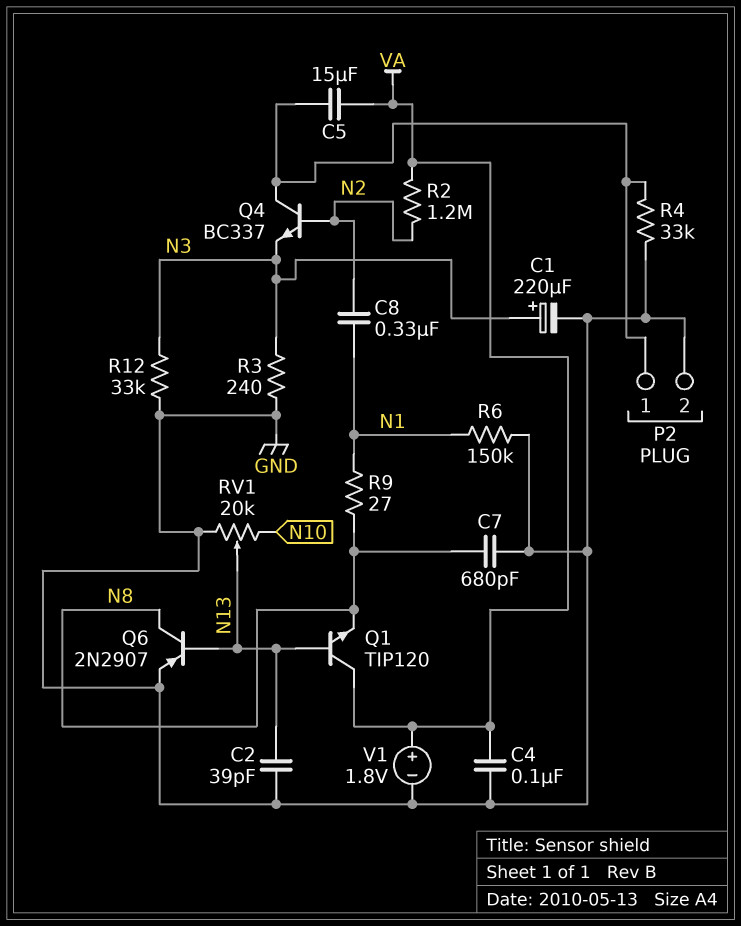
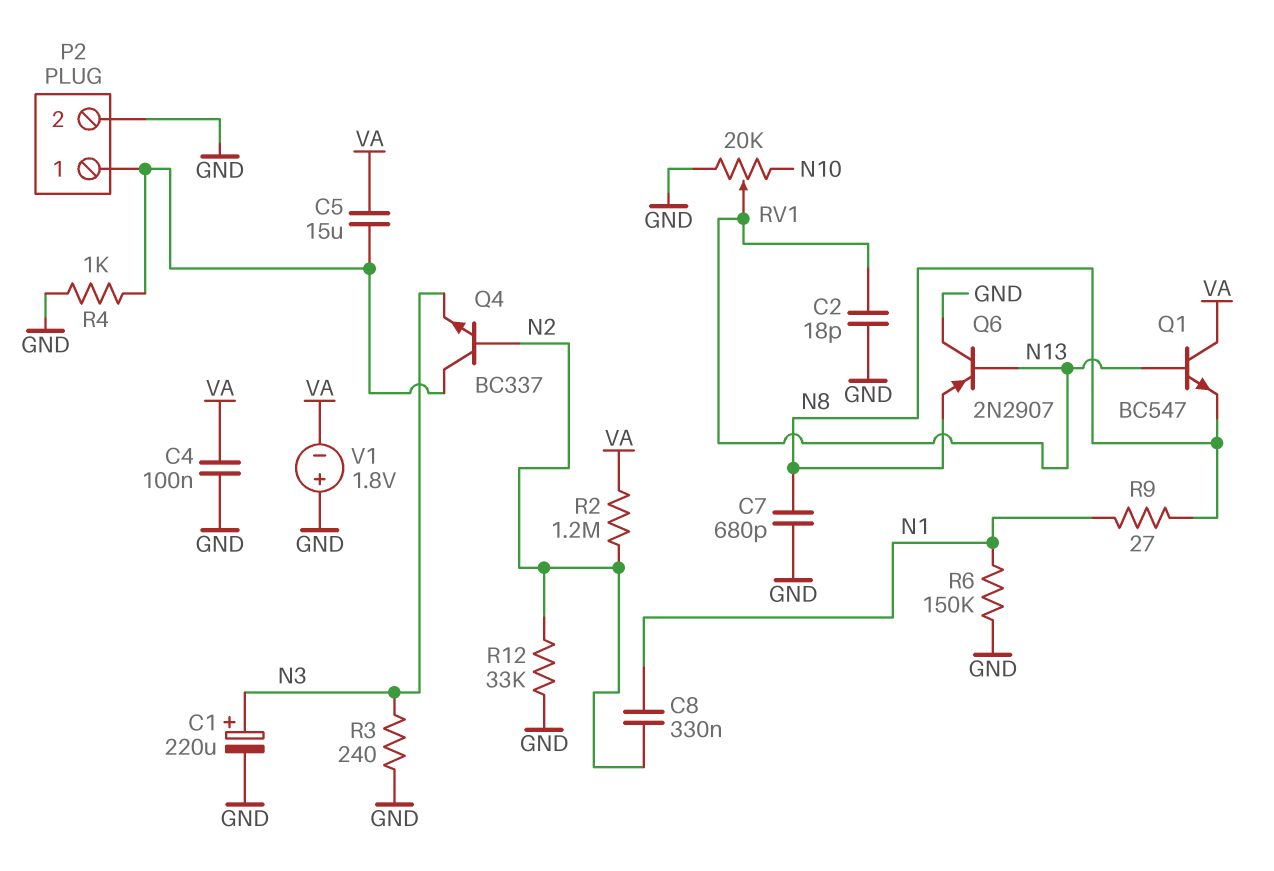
C2: 39pF (GND, N13) -> 18pF (GND, N13)
Q1: NPN TIP120 (B N13, C VA, E N8) -> NPN BC547 (B N13, C VA, E N8)
Q6: PNP 2N2907 (B N13, C N8, E GND) -> PNP 2N2907 (B N13, C GND, E N8)
R4: 33k (GND, P2/1) -> 1k (GND, P2/1)
R12: 33k (GND, N3) -> 33k (GND, N2)
V1: 1.8V (plus VA, minus GND) -> 1.8V (plus GND, minus VA)

